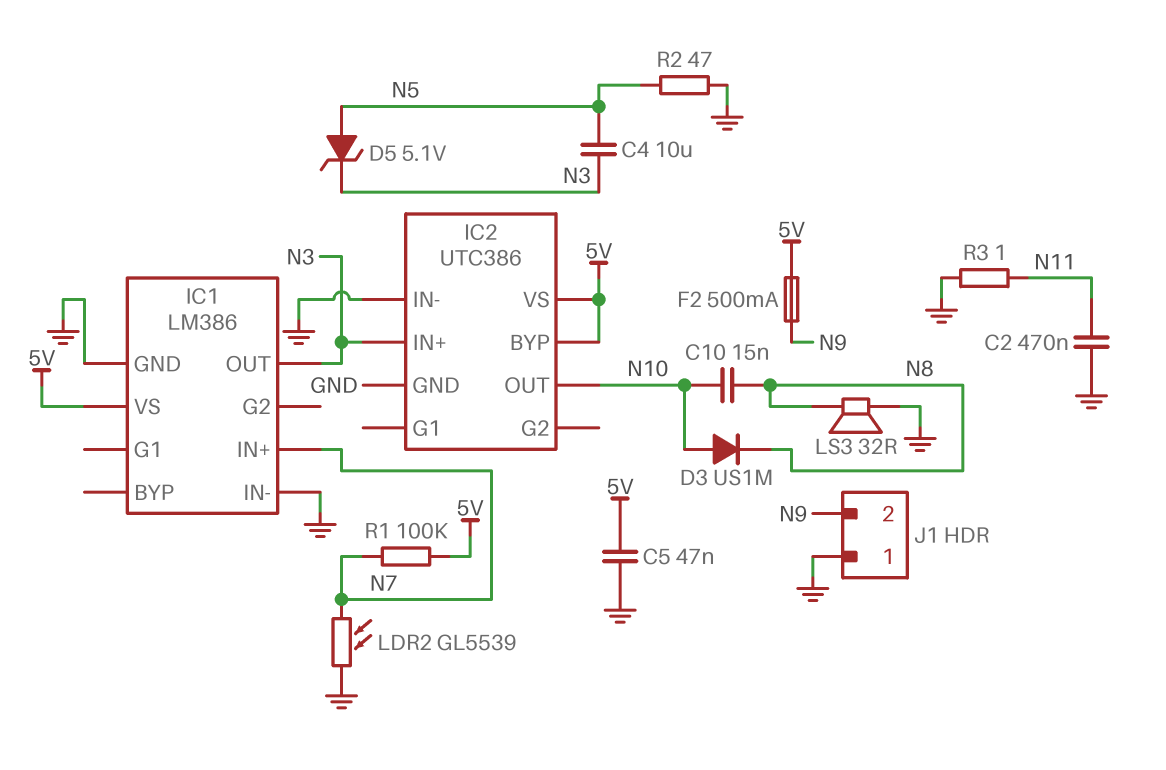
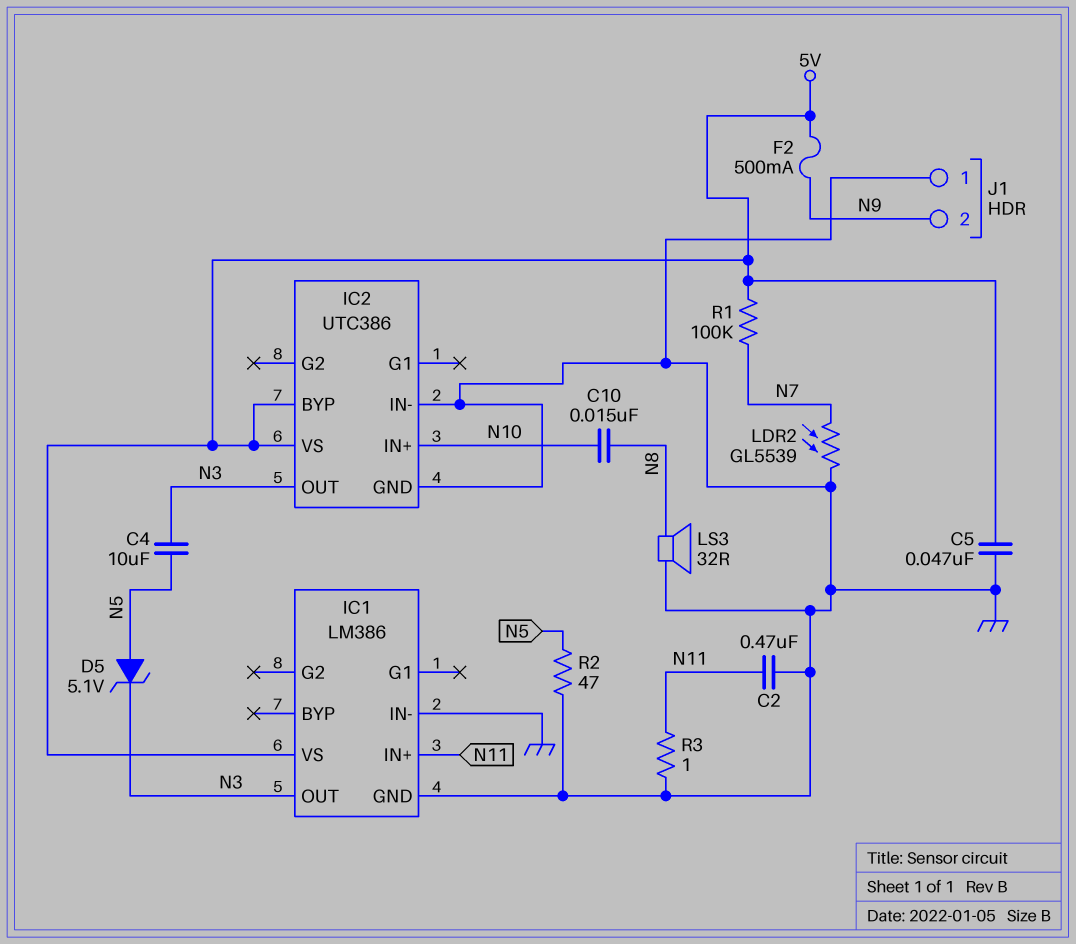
D3: diode US1M (A N10, K N8) -> none
IC1 pin IN+: N7 -> N11
IC2 pin IN+: N3 -> N10
IC2 pin OUT: N10 -> N3

